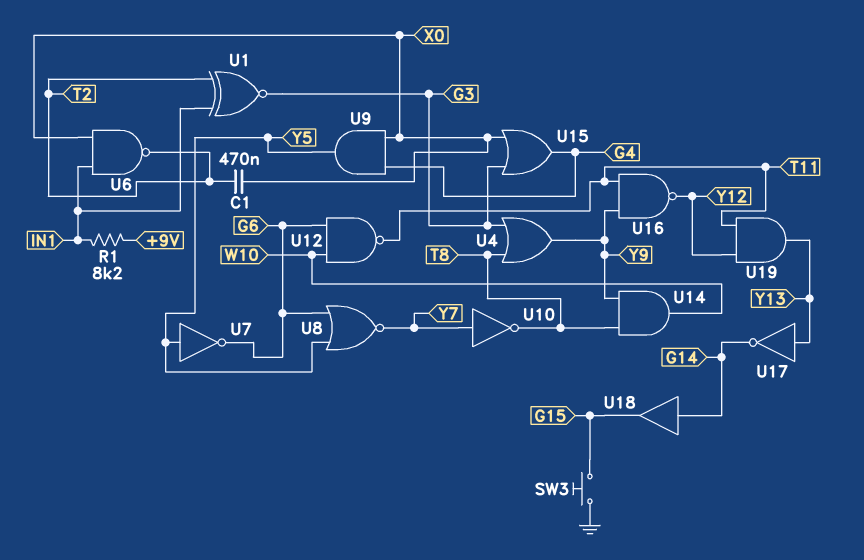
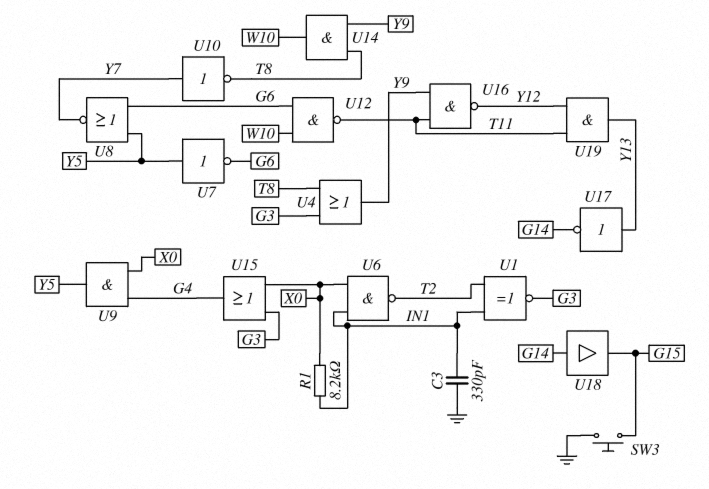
C1: 470nF (T2, X0) -> none
C3: none -> 330pF (GND, IN1)
R1: 8.2k (+9V, IN1) -> 8.2k (IN1, X0)

